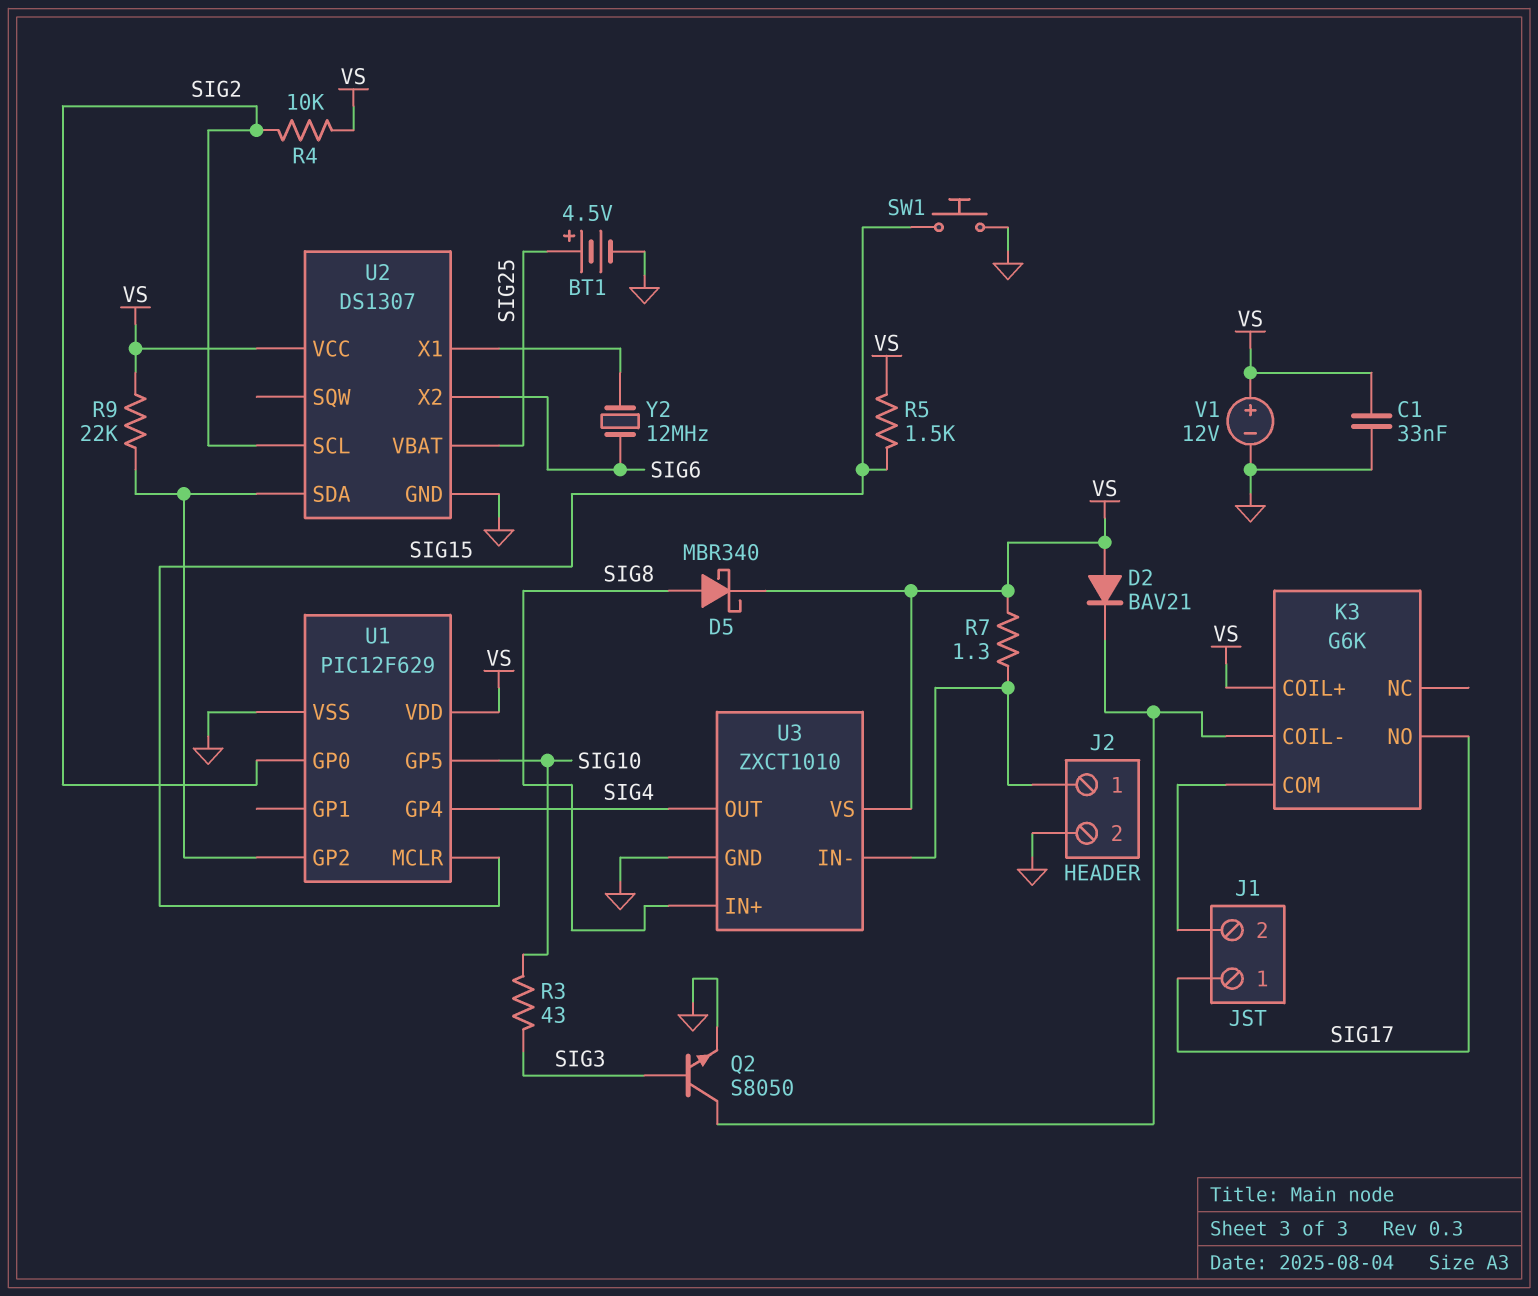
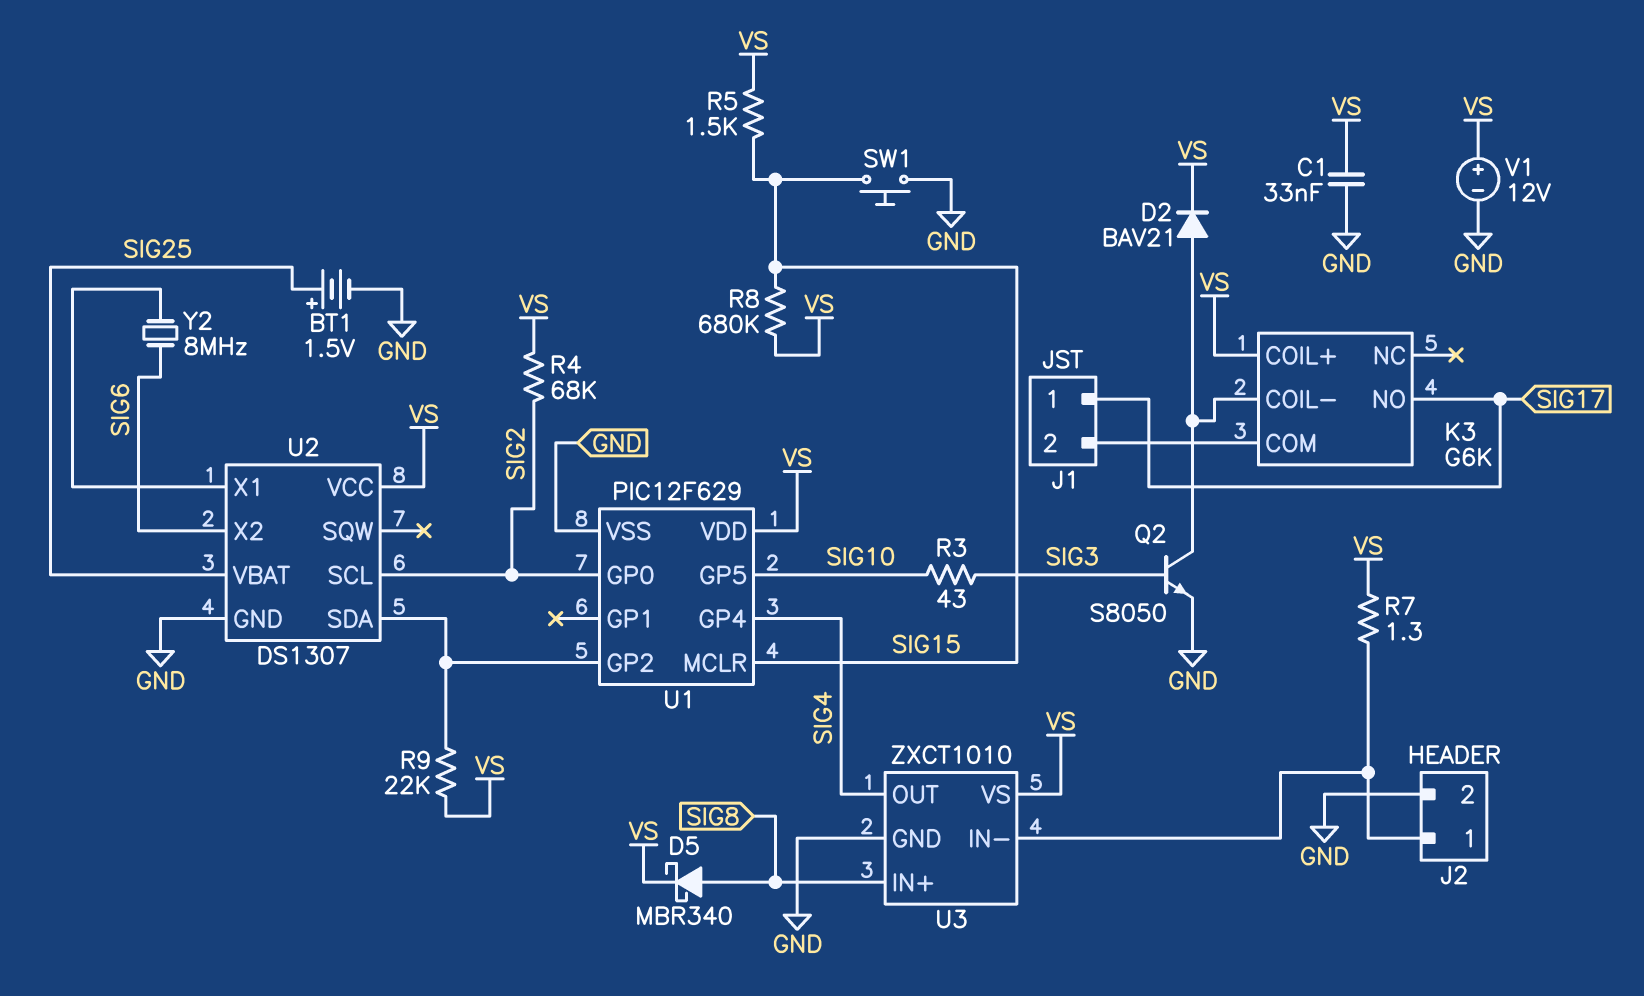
BT1: 4.5V (plus SIG25, minus GND) -> 1.5V (plus SIG25, minus GND)
D2: diode BAV21 (A VS, K K3/COIL-) -> diode BAV21 (A K3/COIL-, K VS)
R4: 10k (SIG2, VS) -> 68k (SIG2, VS)
R8: none -> 680k (SIG15, VS)
Y2: 12MHz (SIG6, U2/X1) -> 8MHz (SIG6, U2/X1)

